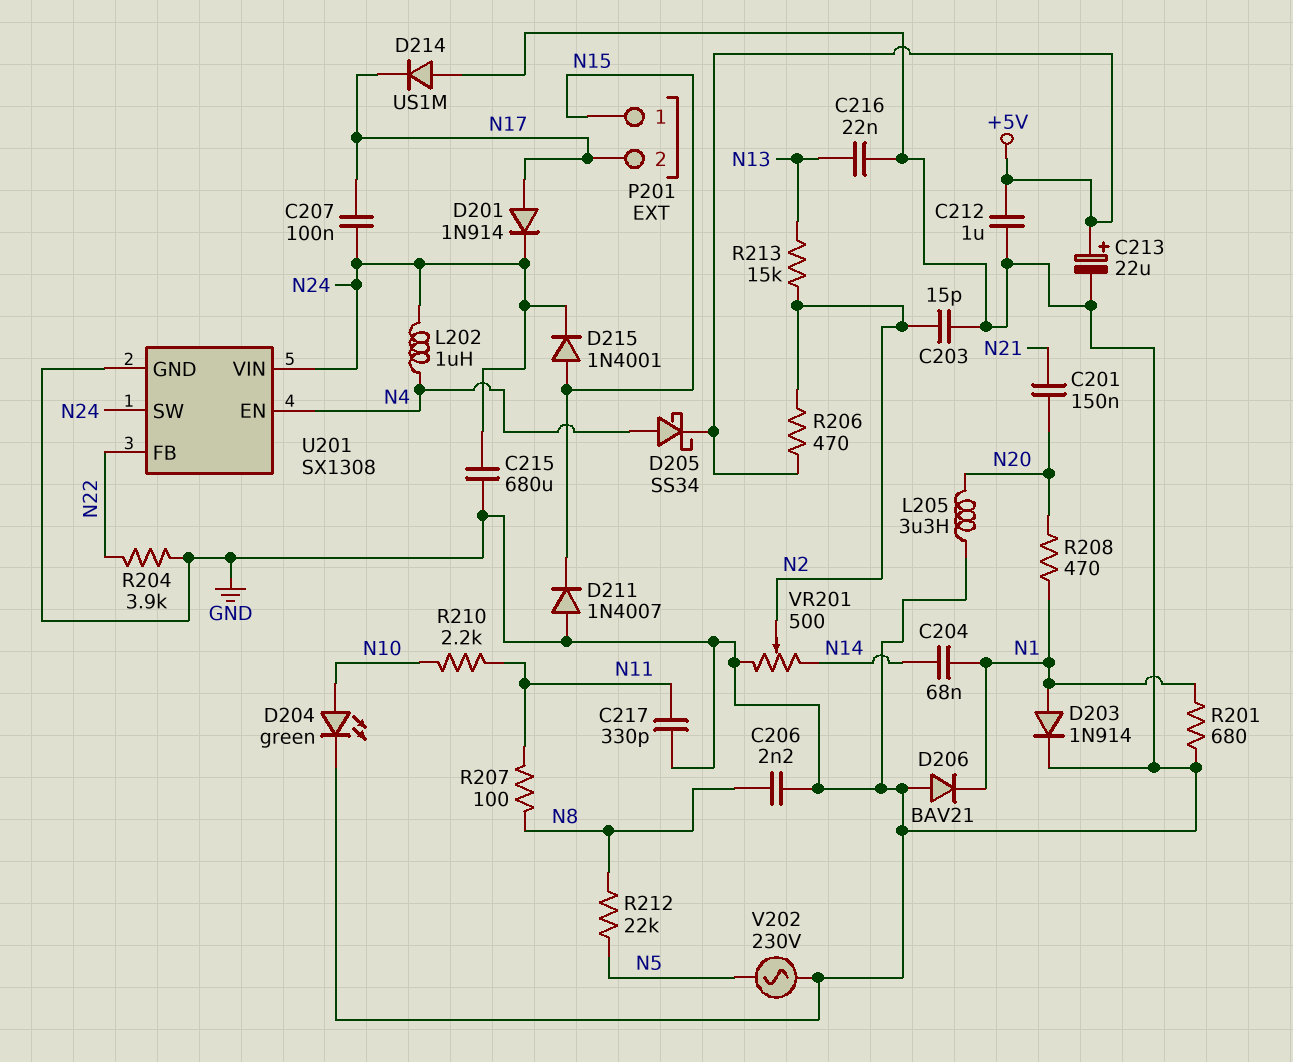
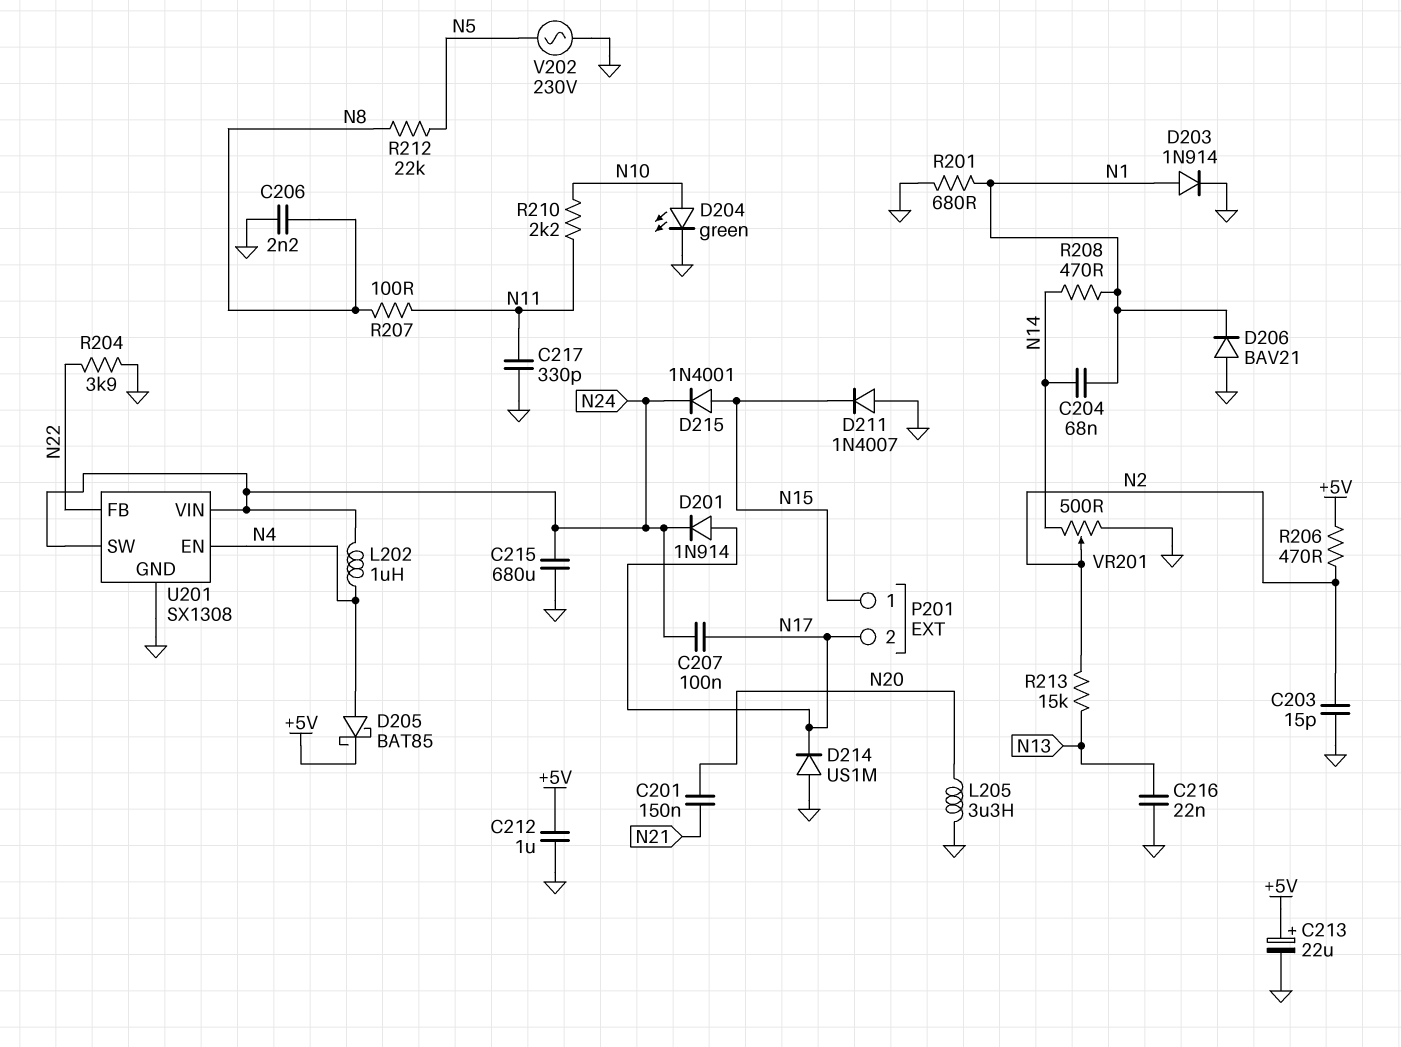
D205: schottky SS34 (A N4, K +5V) -> schottky BAT85 (A N4, K +5V)
R208: 470 (N1, N20) -> 470 (N1, N14)

